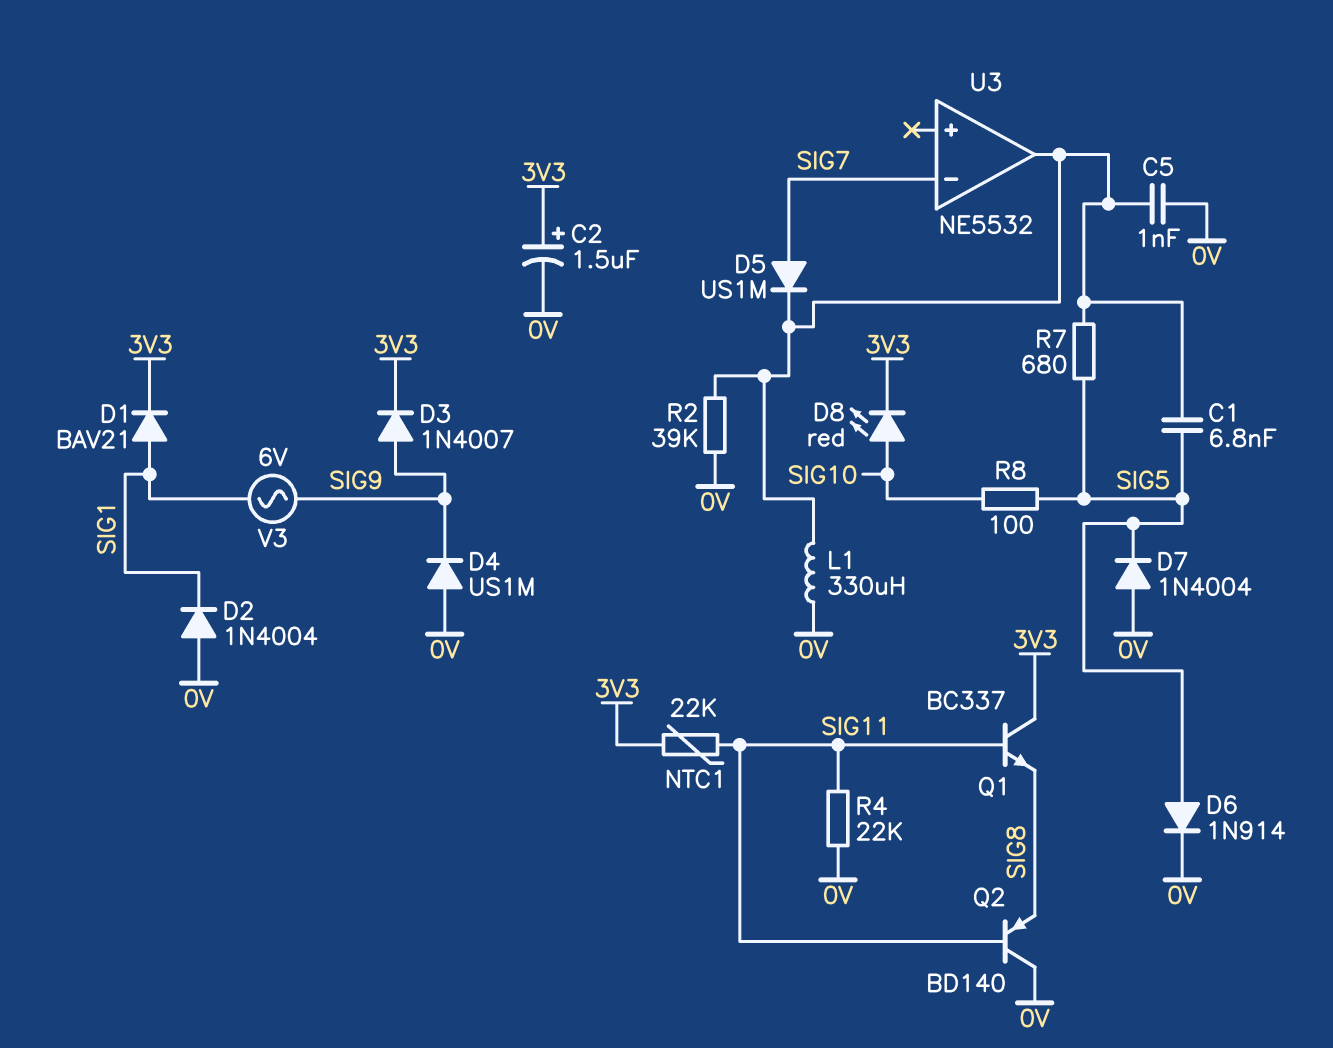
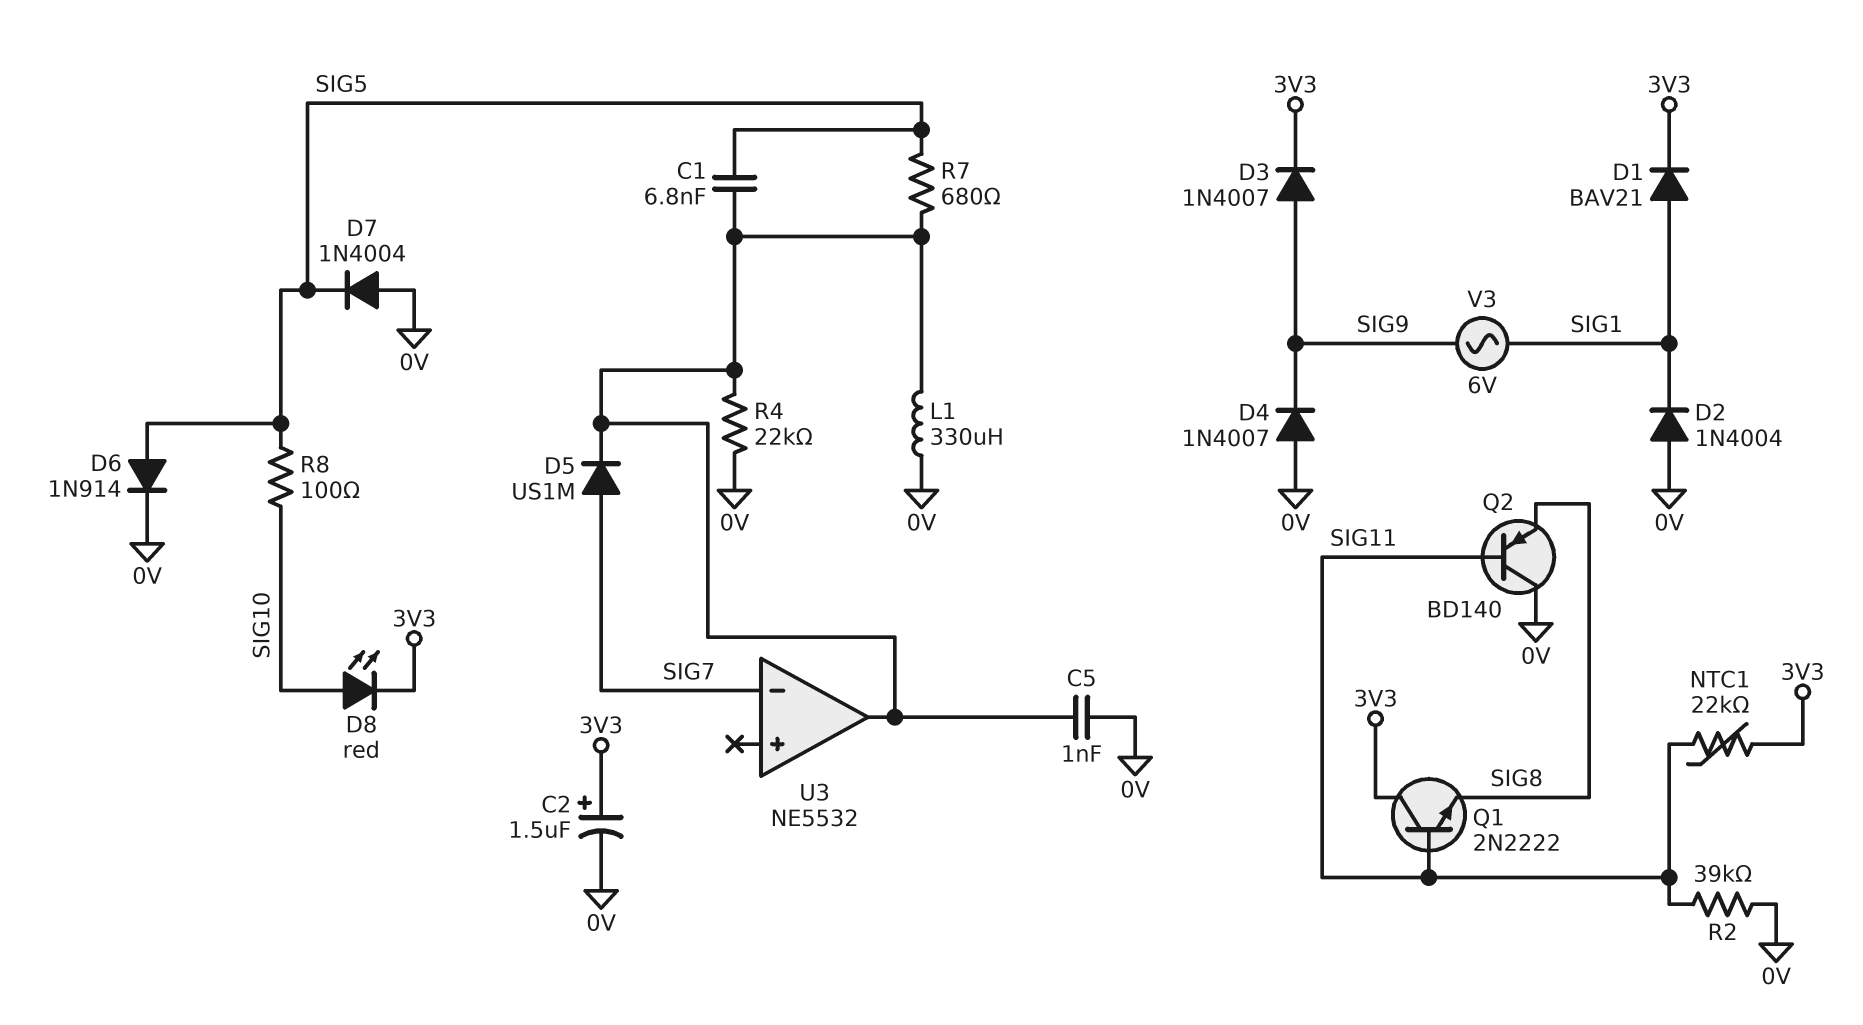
D4: diode US1M (A 0V, K SIG9) -> diode 1N4007 (A 0V, K SIG9)
Q1: NPN BC337 (B SIG11, C 3V3, E SIG8) -> NPN 2N2222 (B SIG11, C 3V3, E SIG8)
R2: 39k (0V, U3/out) -> 39k (0V, SIG11)
R4: 22k (0V, SIG11) -> 22k (0V, U3/out)

